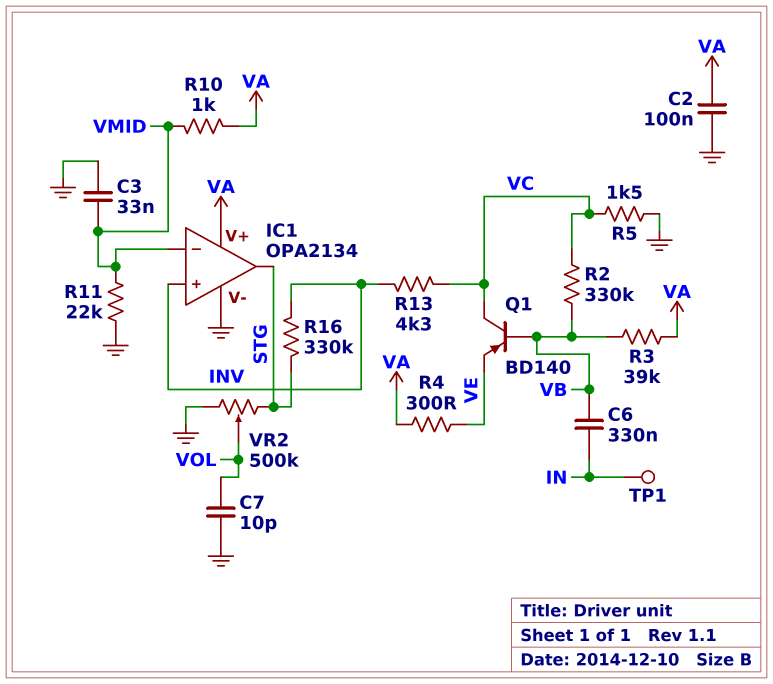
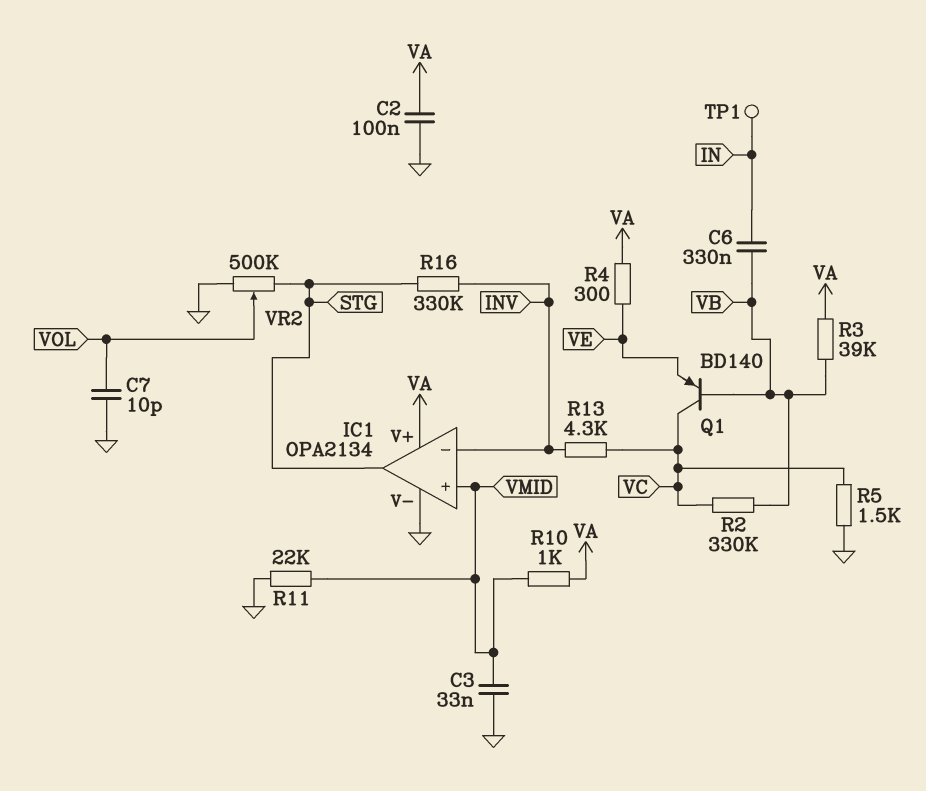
IC1 pin in+: INV -> VMID
IC1 pin in-: VMID -> INV

